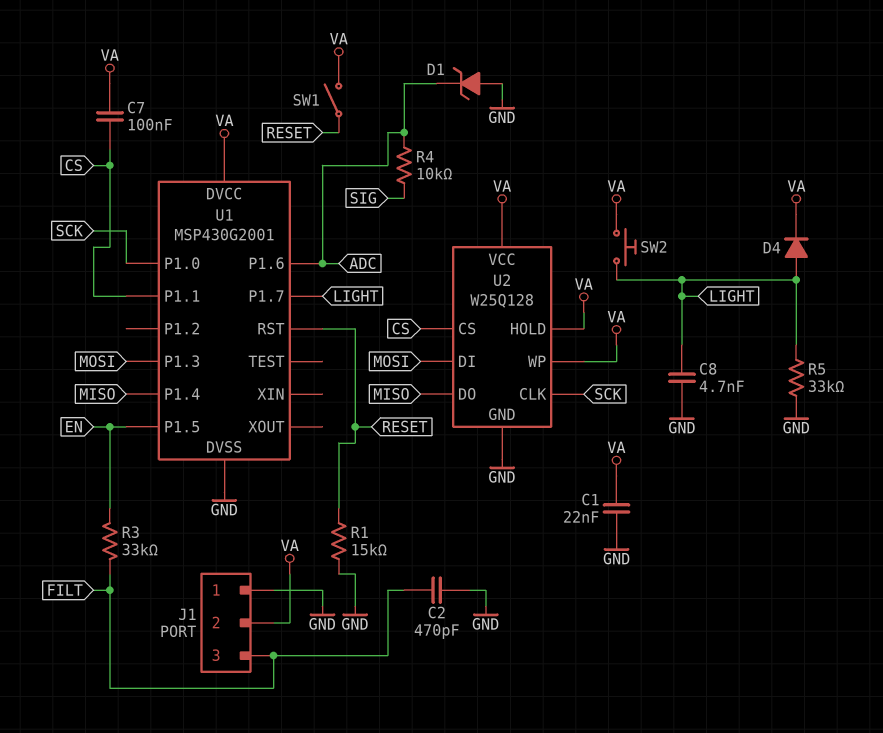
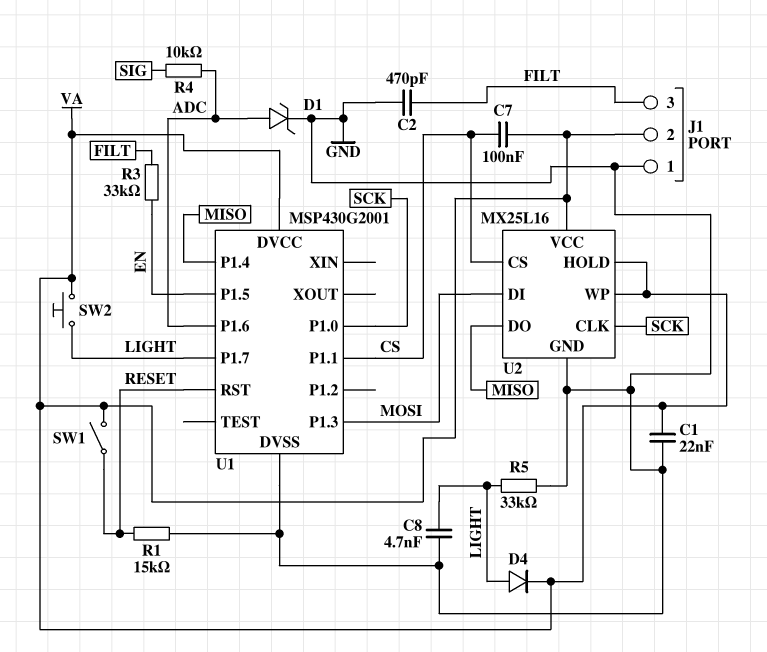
D1: zener (A GND, K ADC) -> zener (A ADC, K GND)
U2: W25Q128 -> MX25L16

